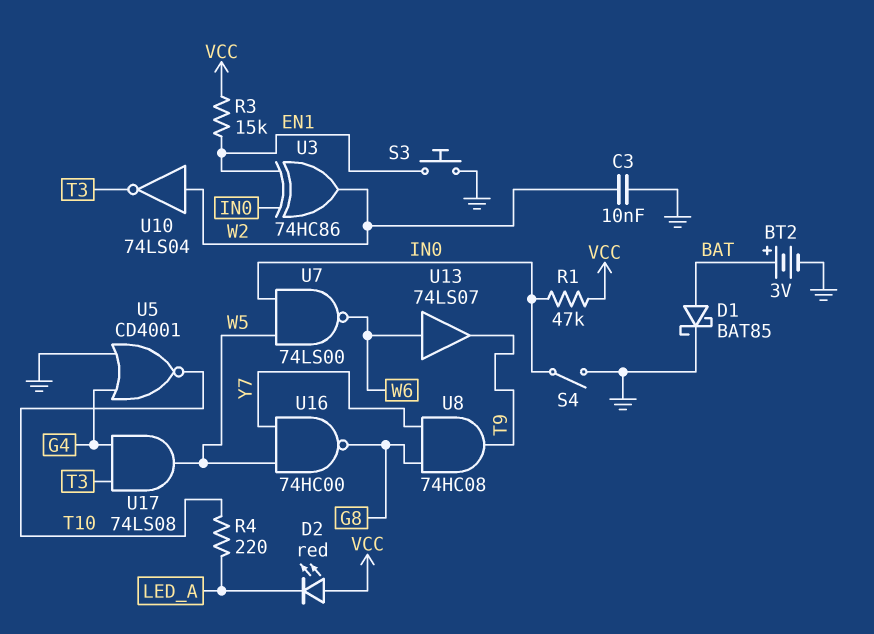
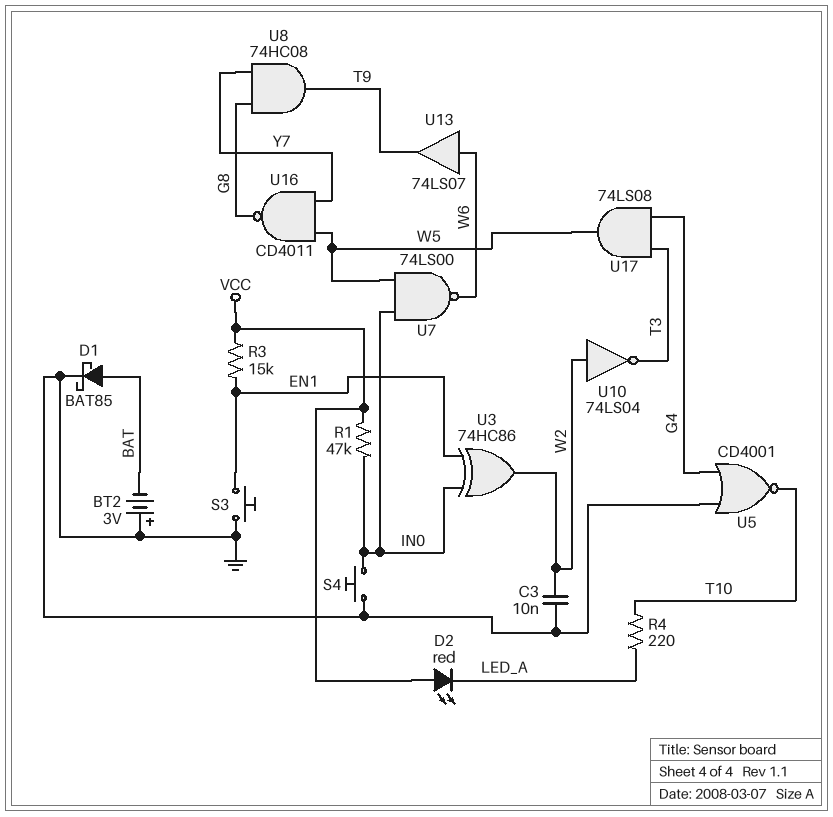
BT2: 3V (plus BAT, minus GND) -> 3V (plus GND, minus BAT)
S4: switch (GND, IN0) -> button (GND, IN0)
U16: NAND 74HC00 (in W5, in Y7, out G8) -> NAND CD4011 (in W5, in Y7, out G8)

